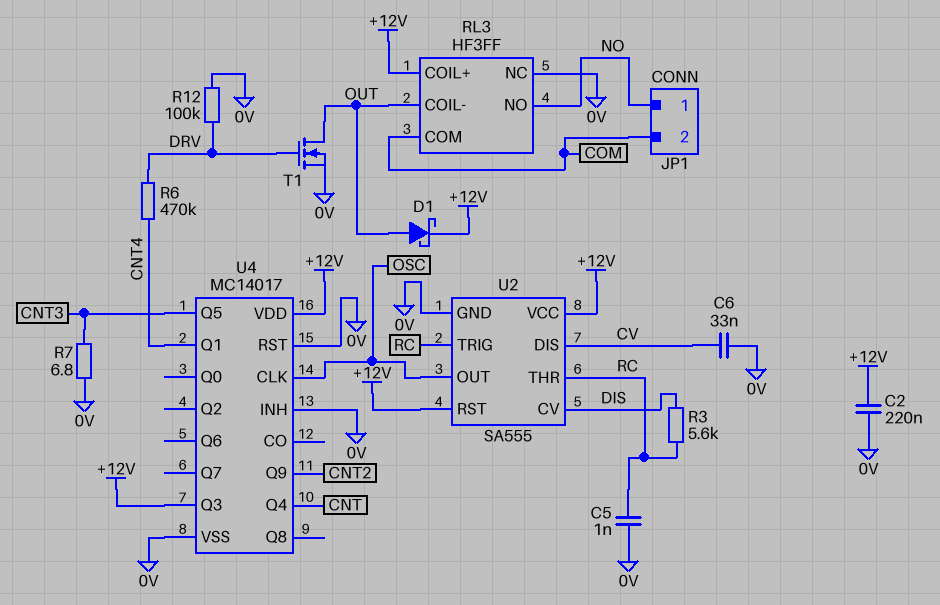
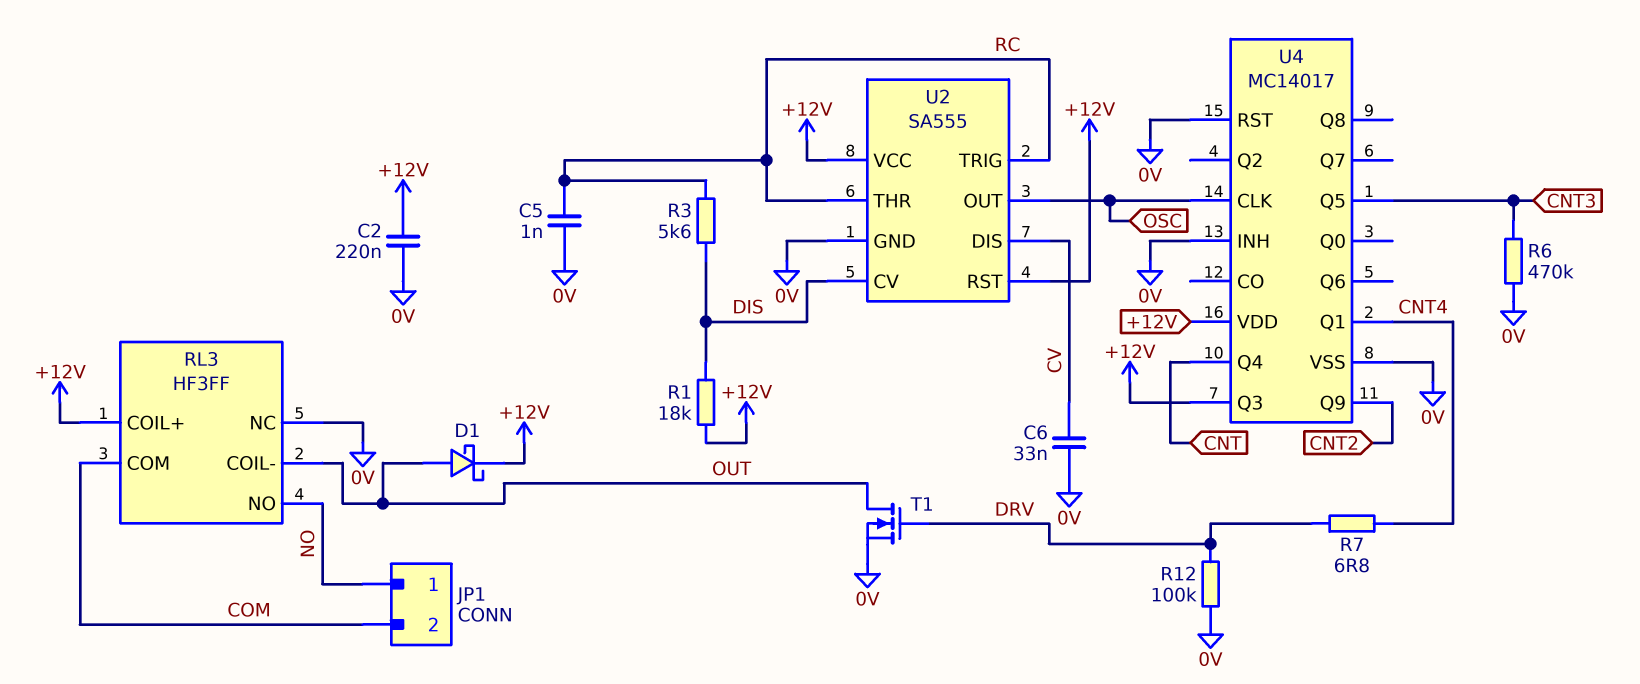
R1: none -> 18k (+12V, DIS)
R6: 470k (CNT4, DRV) -> 470k (0V, CNT3)
R7: 6.8 (0V, CNT3) -> 6.8 (CNT4, DRV)

